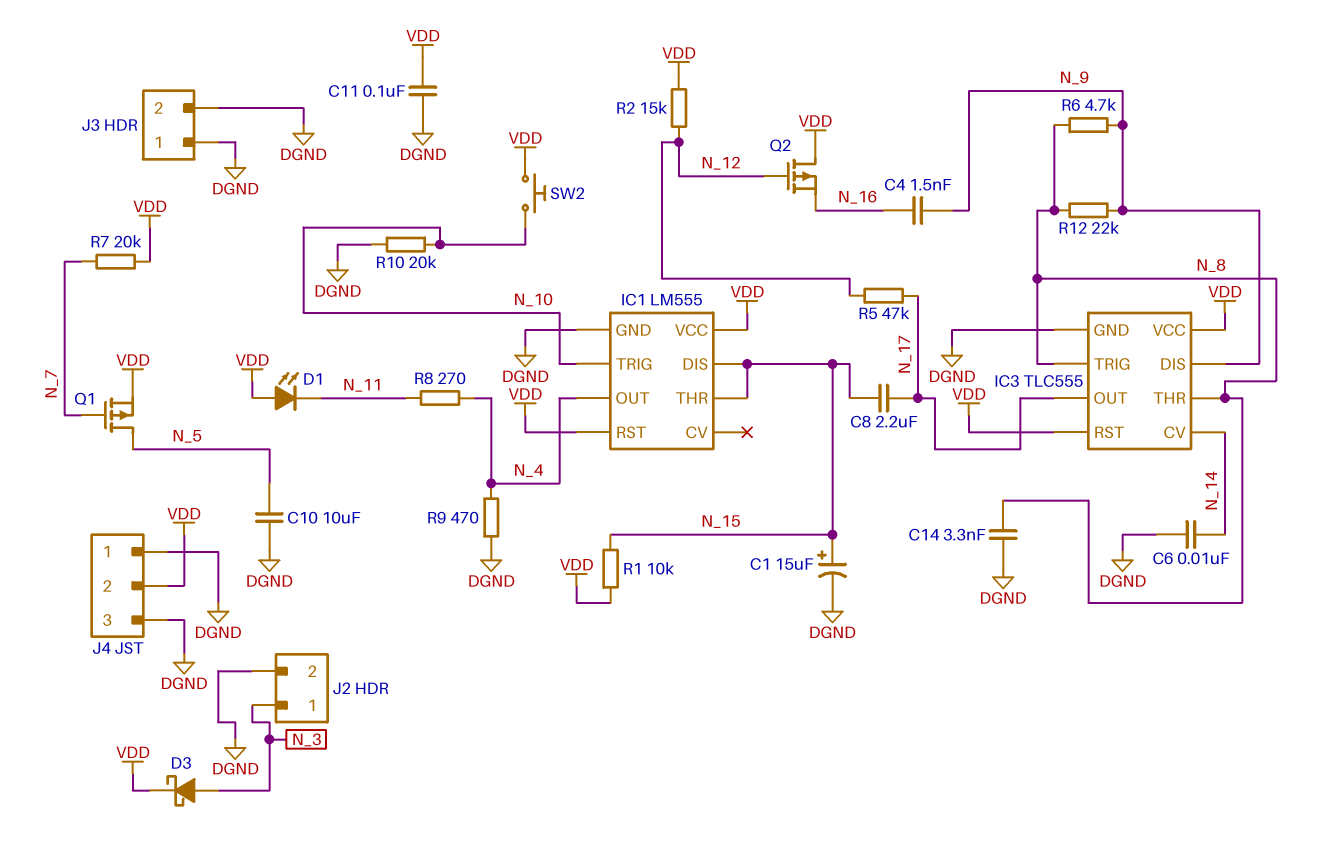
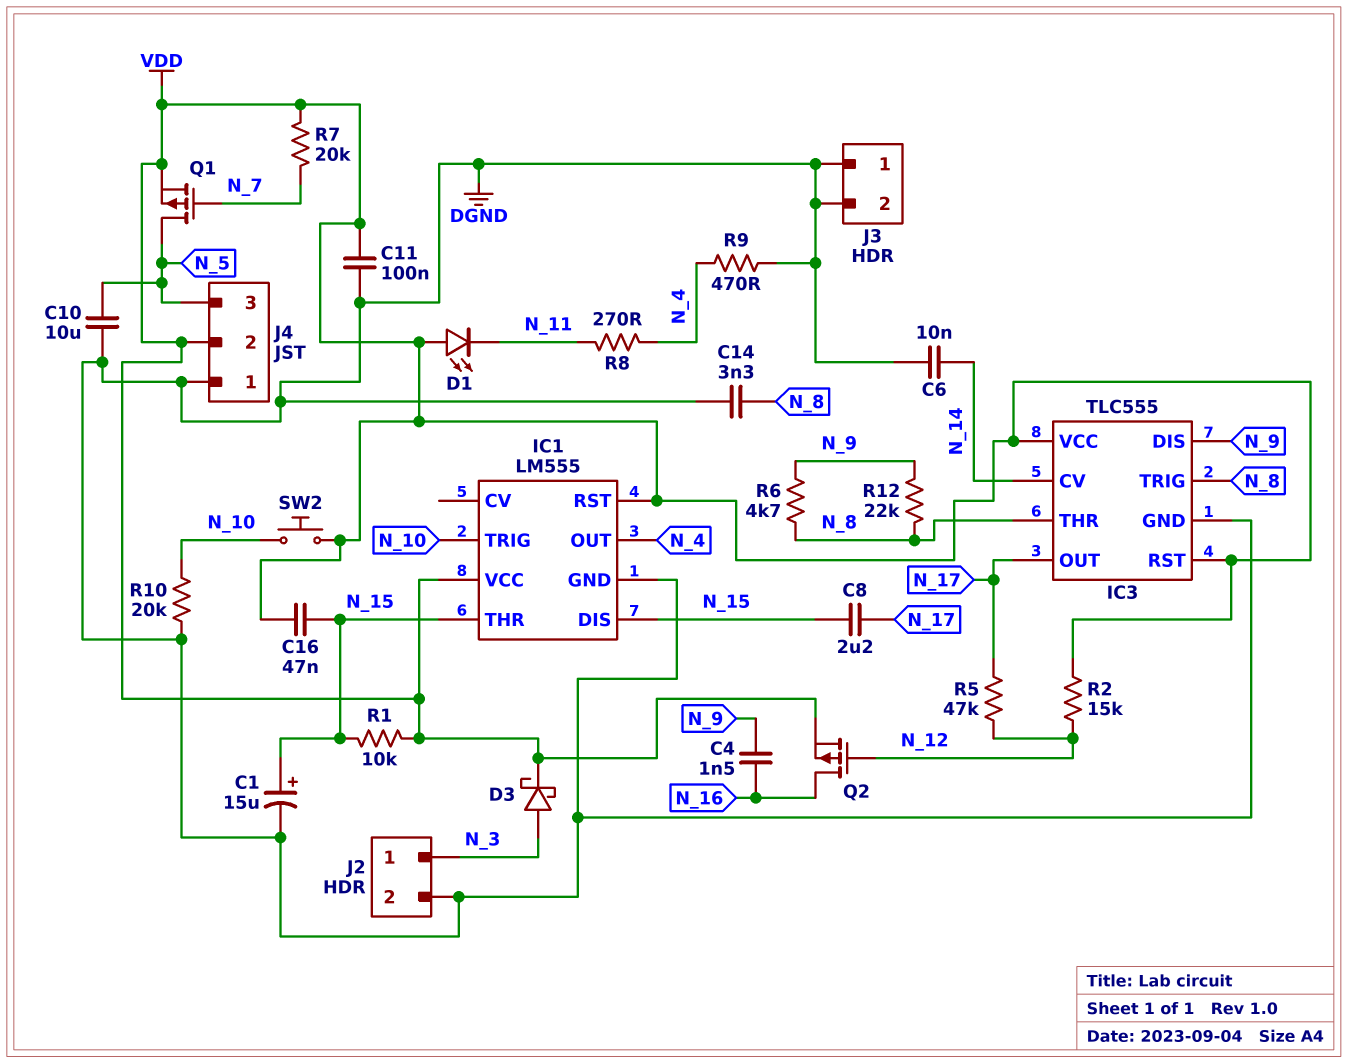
C16: none -> 47nF (N_15, VDD)
J4 pin 3: DGND -> N_5
Q2: PMOS (G N_12, D VDD, S N_16) -> PMOS (G N_12, D N_16, S VDD)

